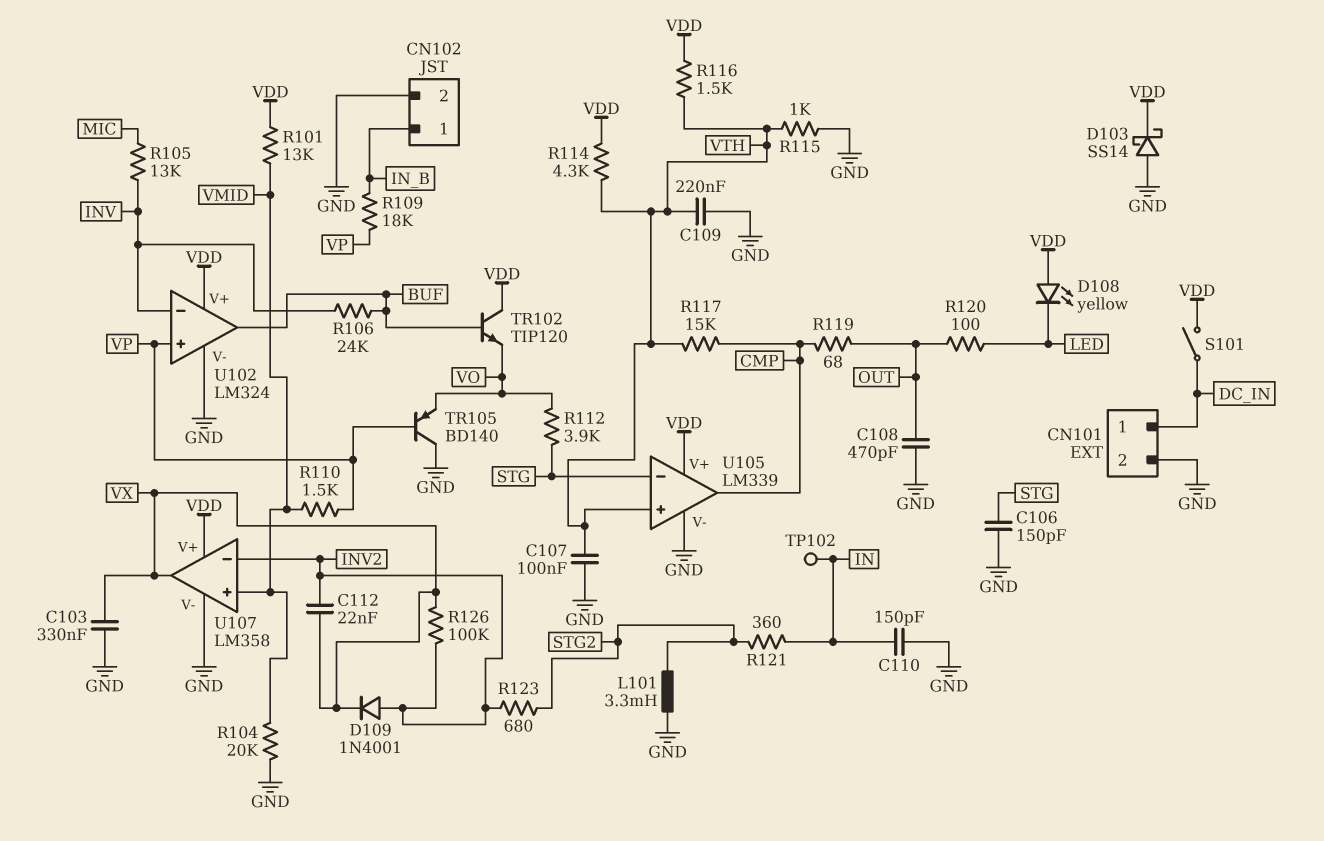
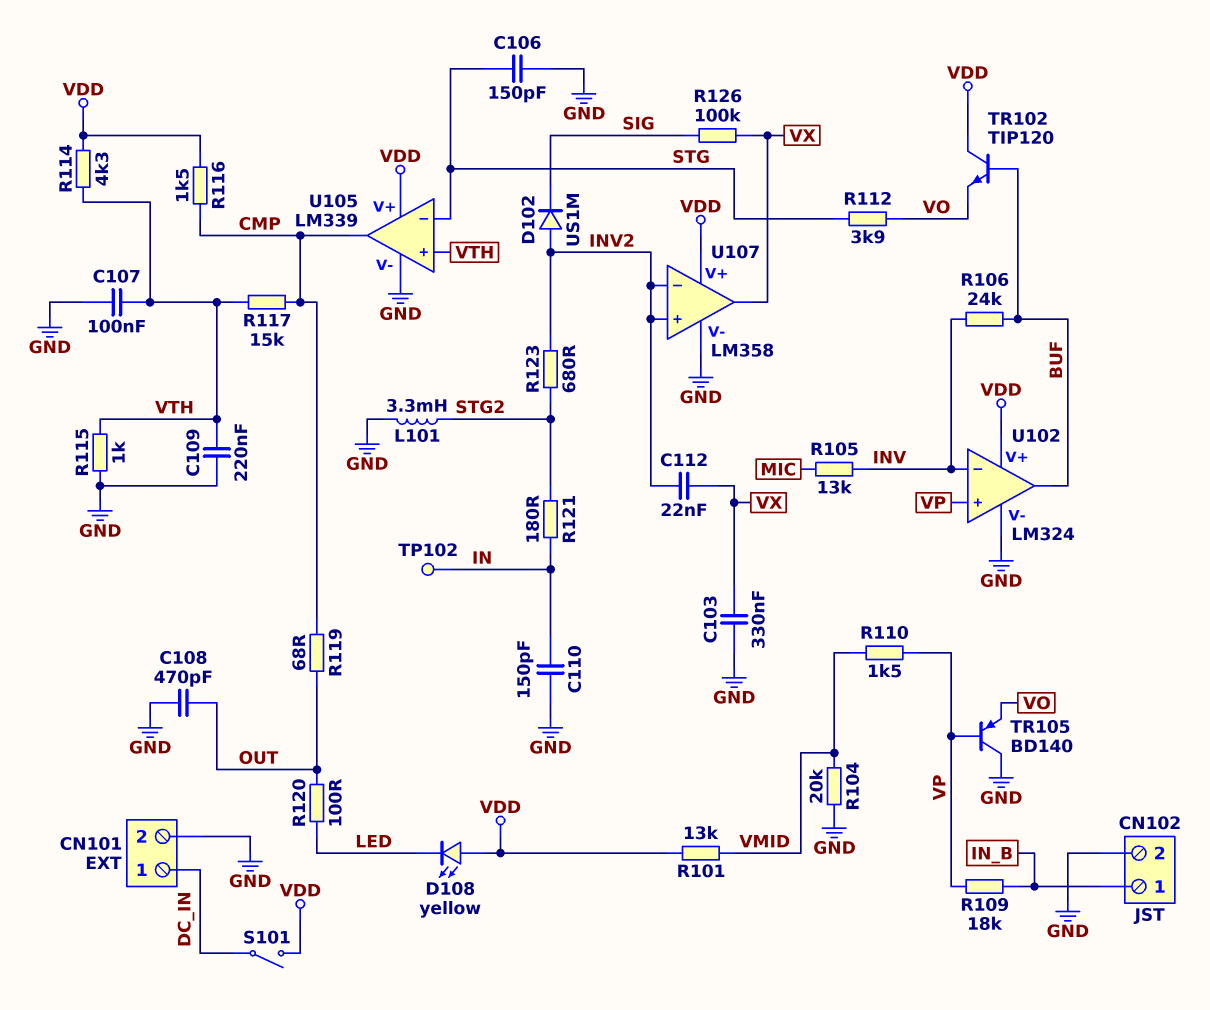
D102: none -> diode US1M (A INV2, K SIG)
D103: schottky SS14 (A GND, K VDD) -> none
D109: diode 1N4001 (A INV2, K VX) -> none
R116: 1.5k (VDD, VTH) -> 1.5k (CMP, VDD)
R121: 360 (IN, STG2) -> 180 (IN, STG2)
R126: 100k (INV2, VX) -> 100k (SIG, VX)
U107 pin in+: VMID -> INV2

